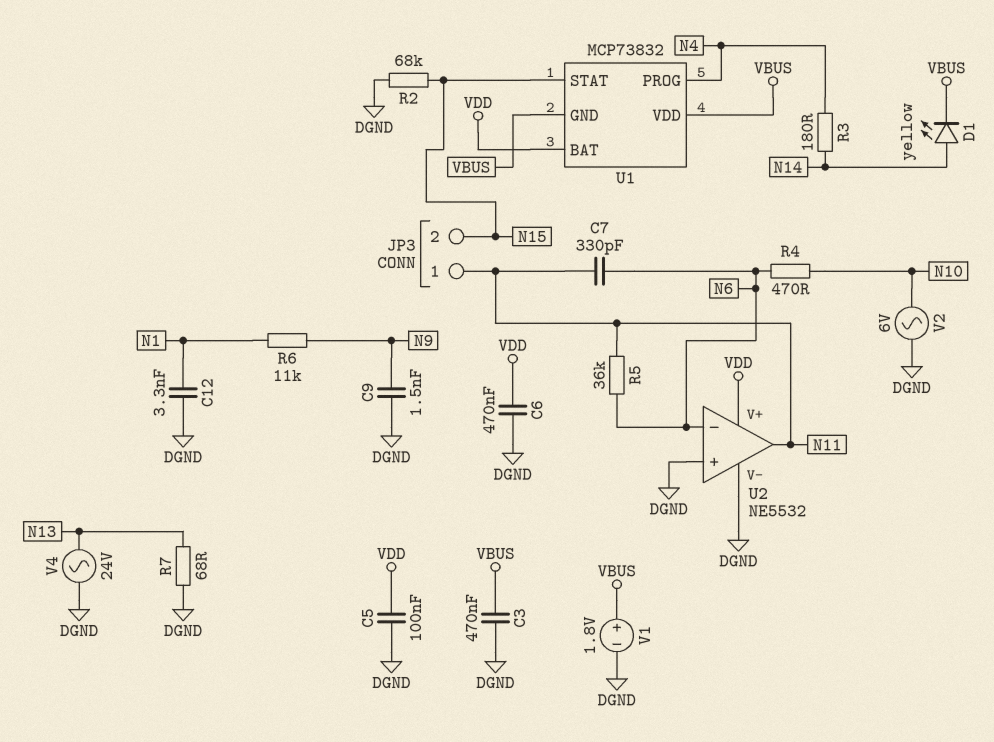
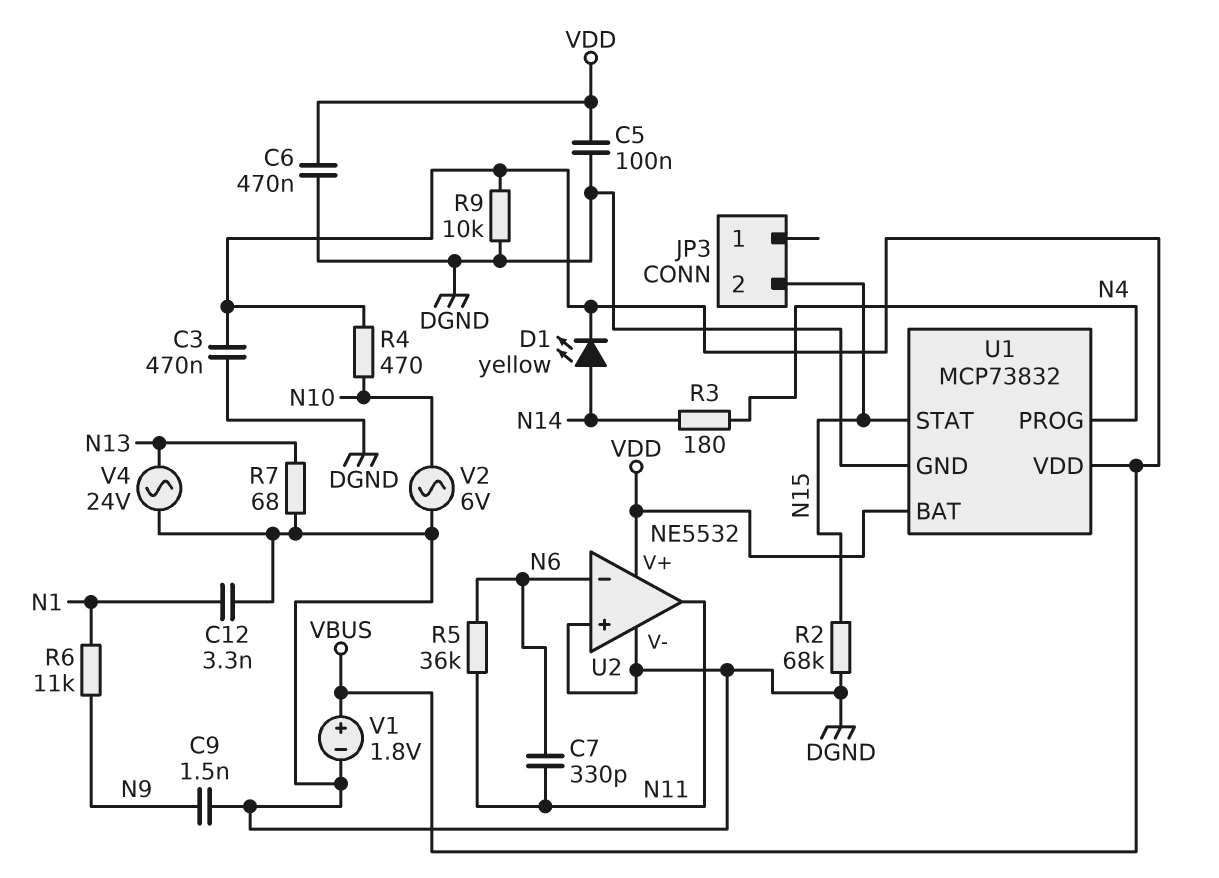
JP3 pin 1: N11 -> none
R4: 470 (N6, N10) -> 470 (N10, VBUS)
R9: none -> 10k (DGND, VBUS)
U1 pin GND: VBUS -> DGND

